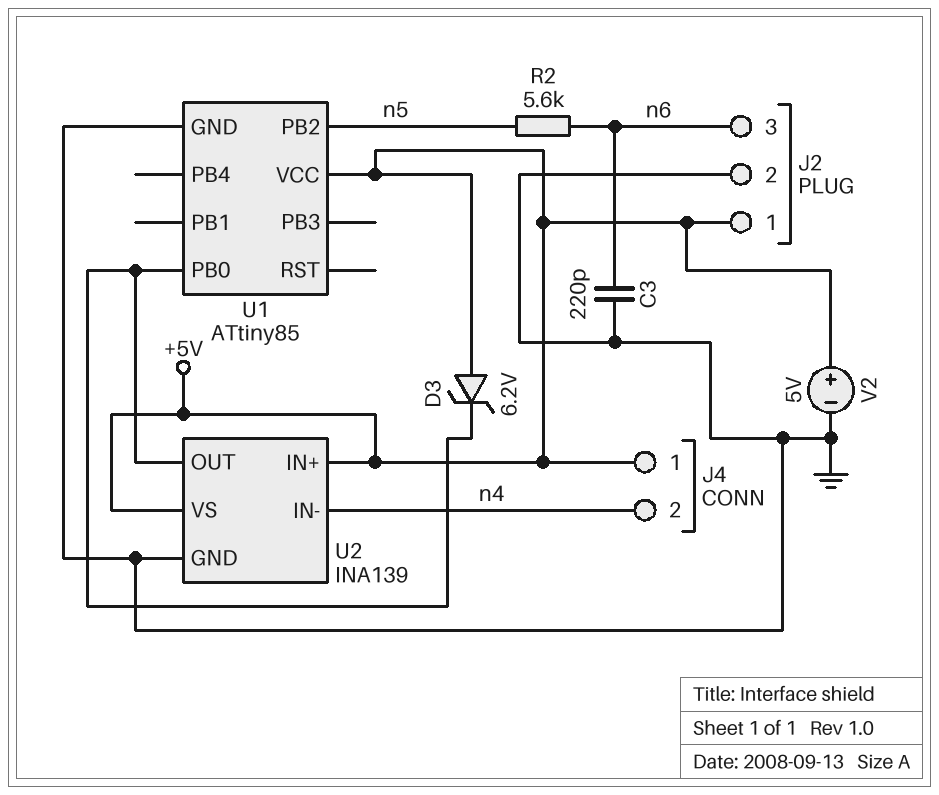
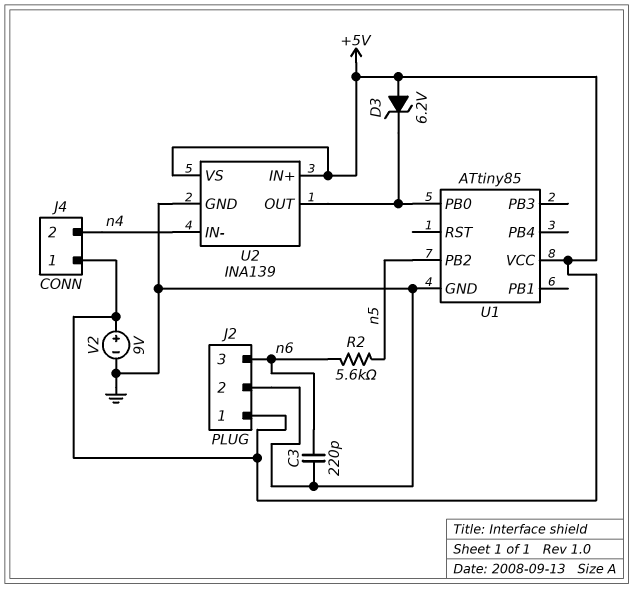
V2: 5V (plus +5V, minus GND) -> 9V (plus +5V, minus GND)

